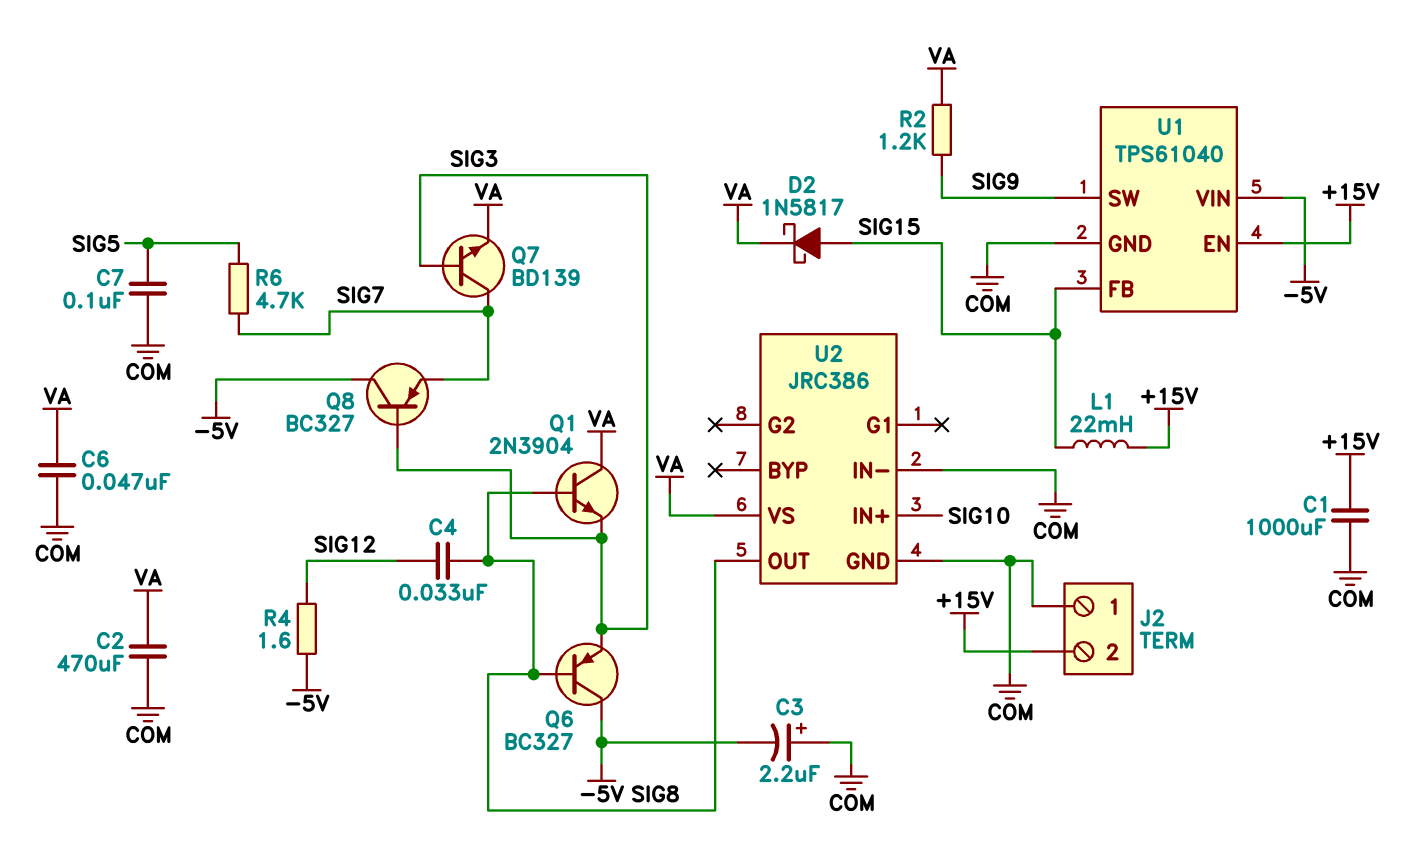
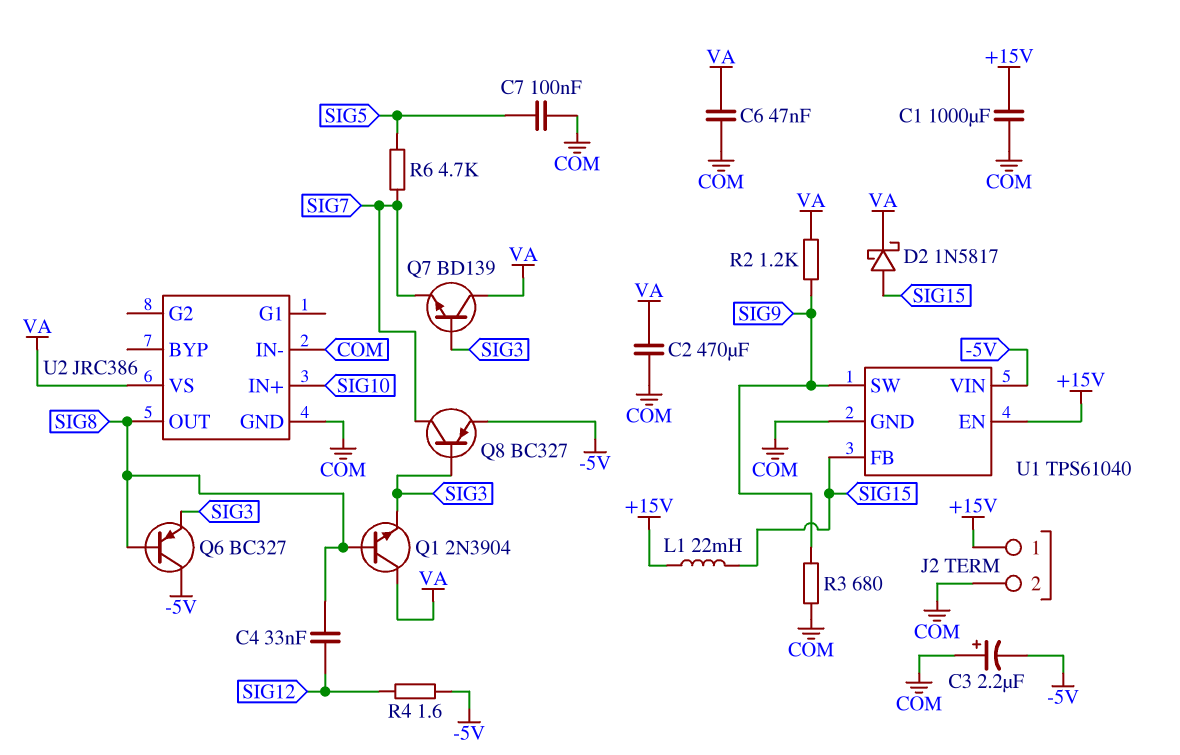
J2 pin 1: COM -> +15V
J2 pin 2: +15V -> COM
Q7: NPN BD139 (B SIG3, C SIG7, E VA) -> NPN BD139 (B SIG3, C VA, E SIG7)
Q8: PNP BC327 (B SIG3, C -5V, E SIG7) -> PNP BC327 (B SIG3, C SIG7, E -5V)
R3: none -> 680 (COM, SIG9)

